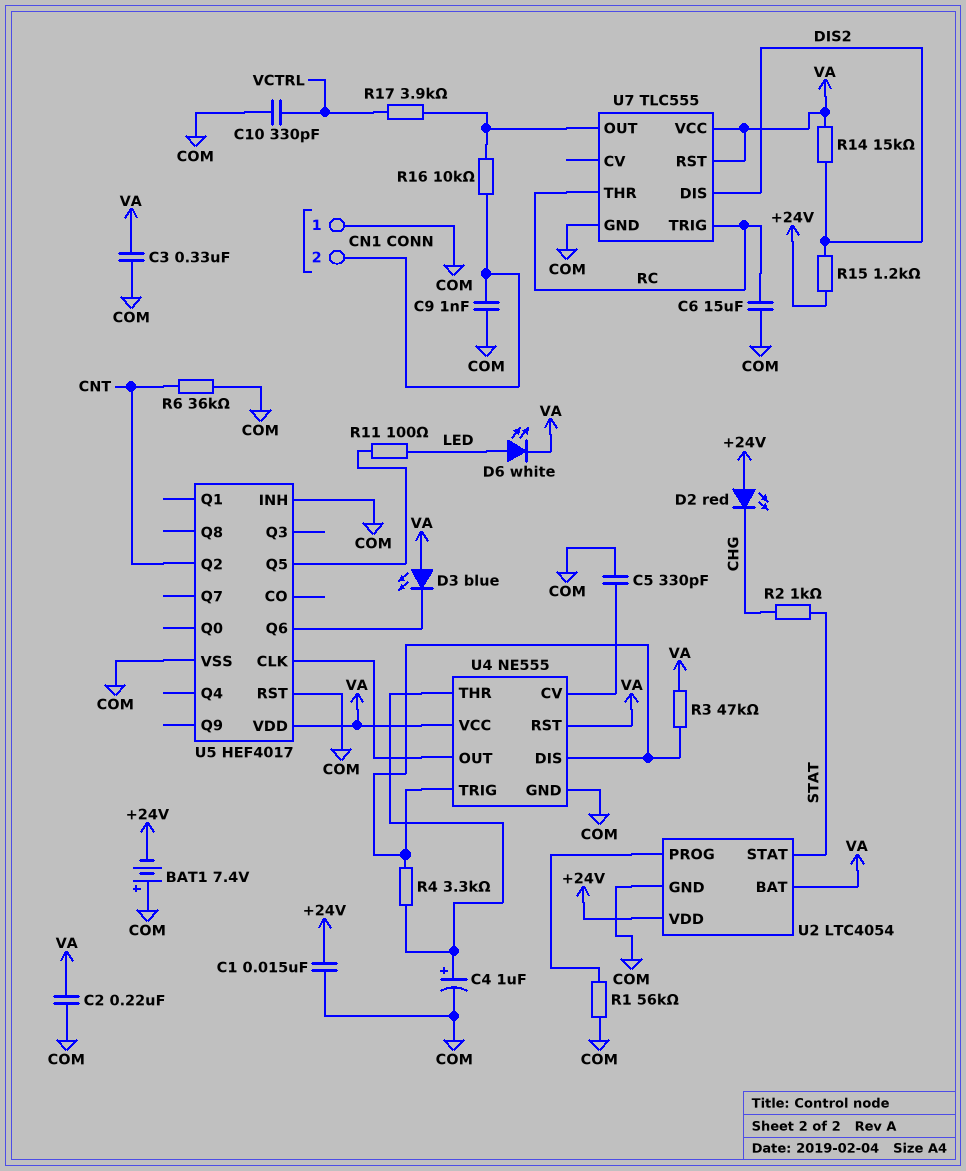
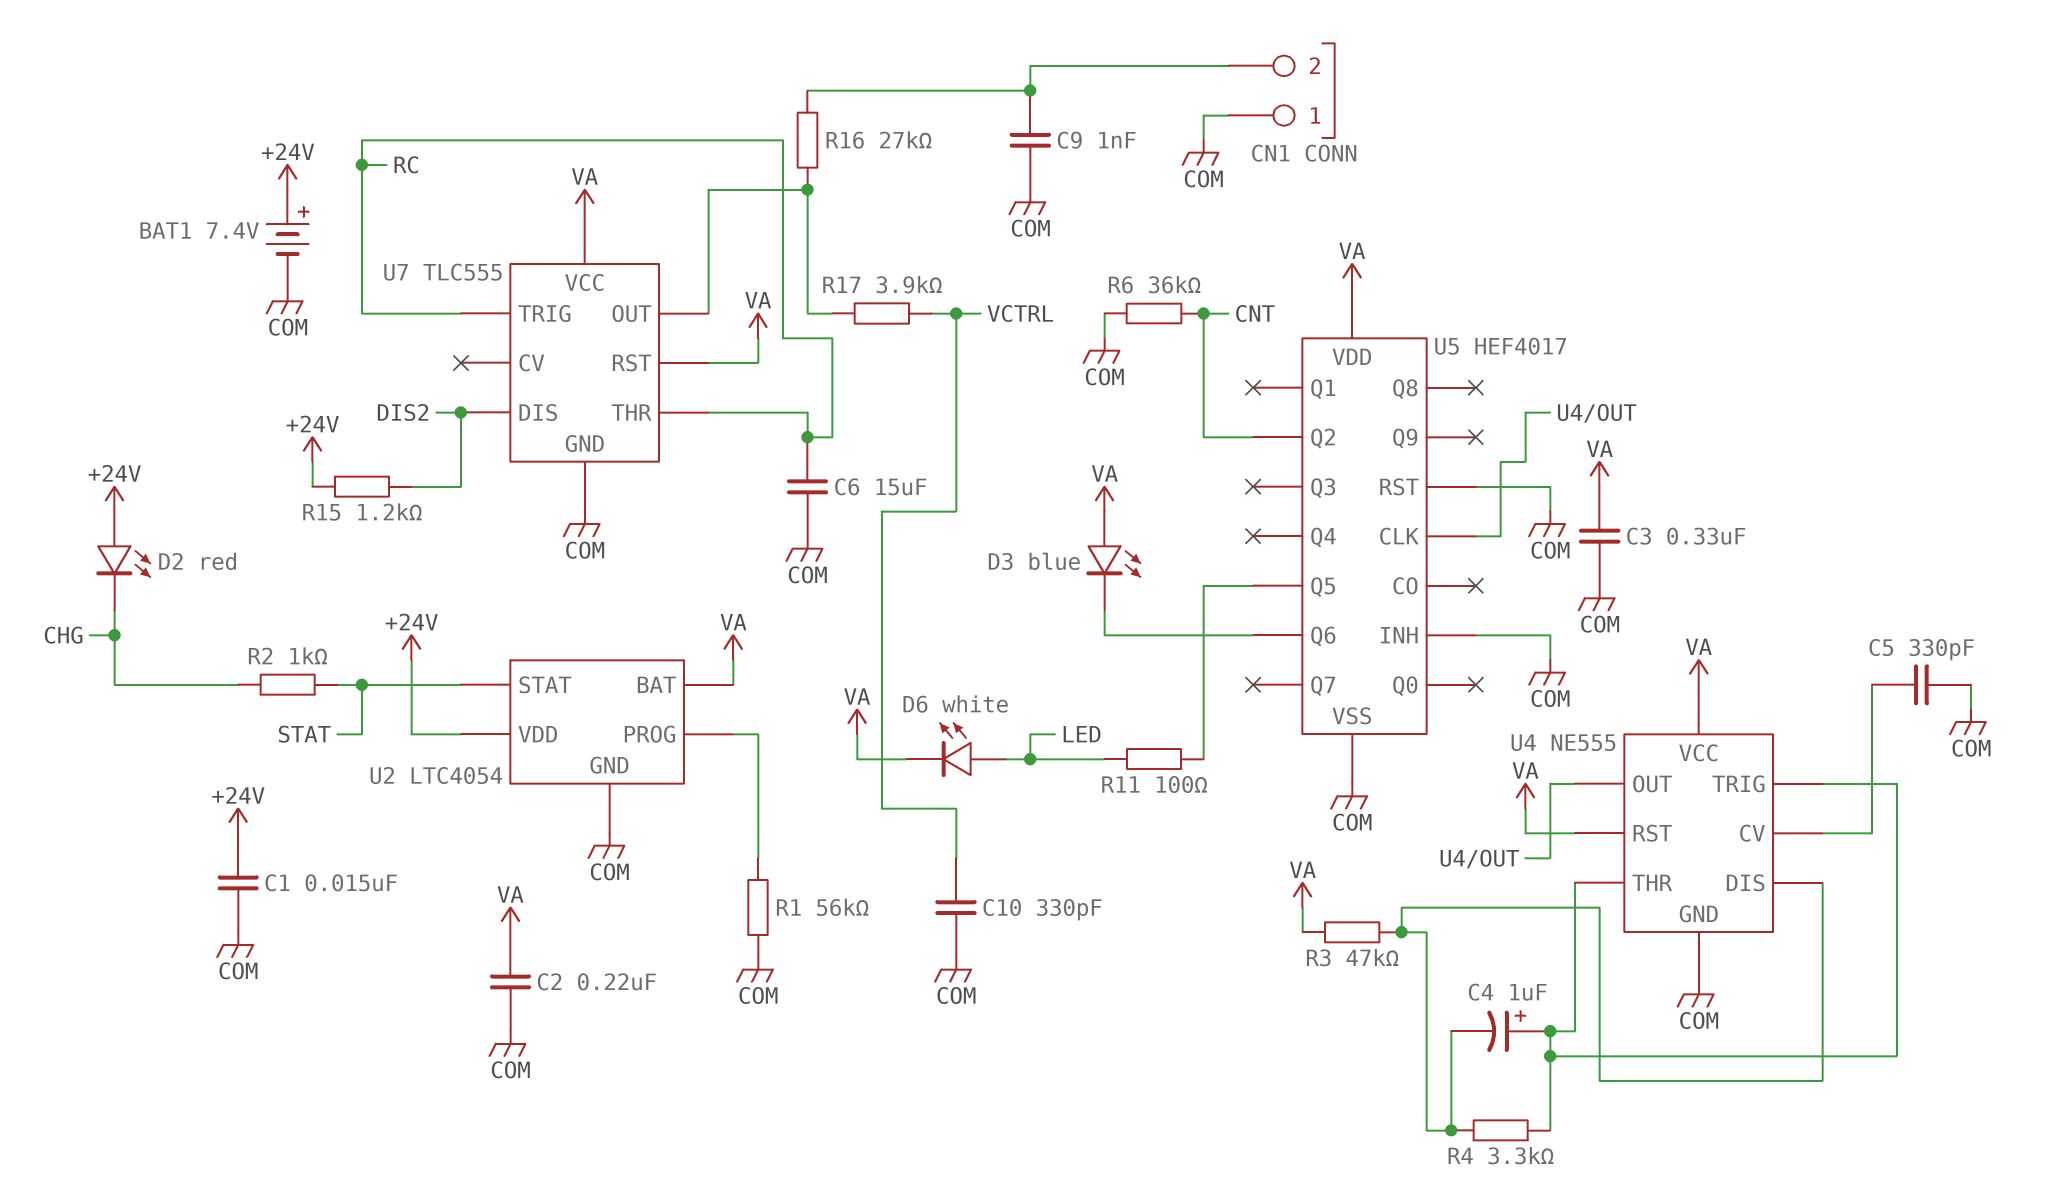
BAT1: 7.4V (plus COM, minus +24V) -> 7.4V (plus +24V, minus COM)
C4: 1uF (plus U4/THR, minus COM) -> 1uF (plus U4/THR, minus U4/DIS)
R14: 15k (DIS2, VA) -> none
R16: 10k (CN1/2, U7/OUT) -> 27k (CN1/2, U7/OUT)
U4 pin TRIG: U4/DIS -> U4/THR

